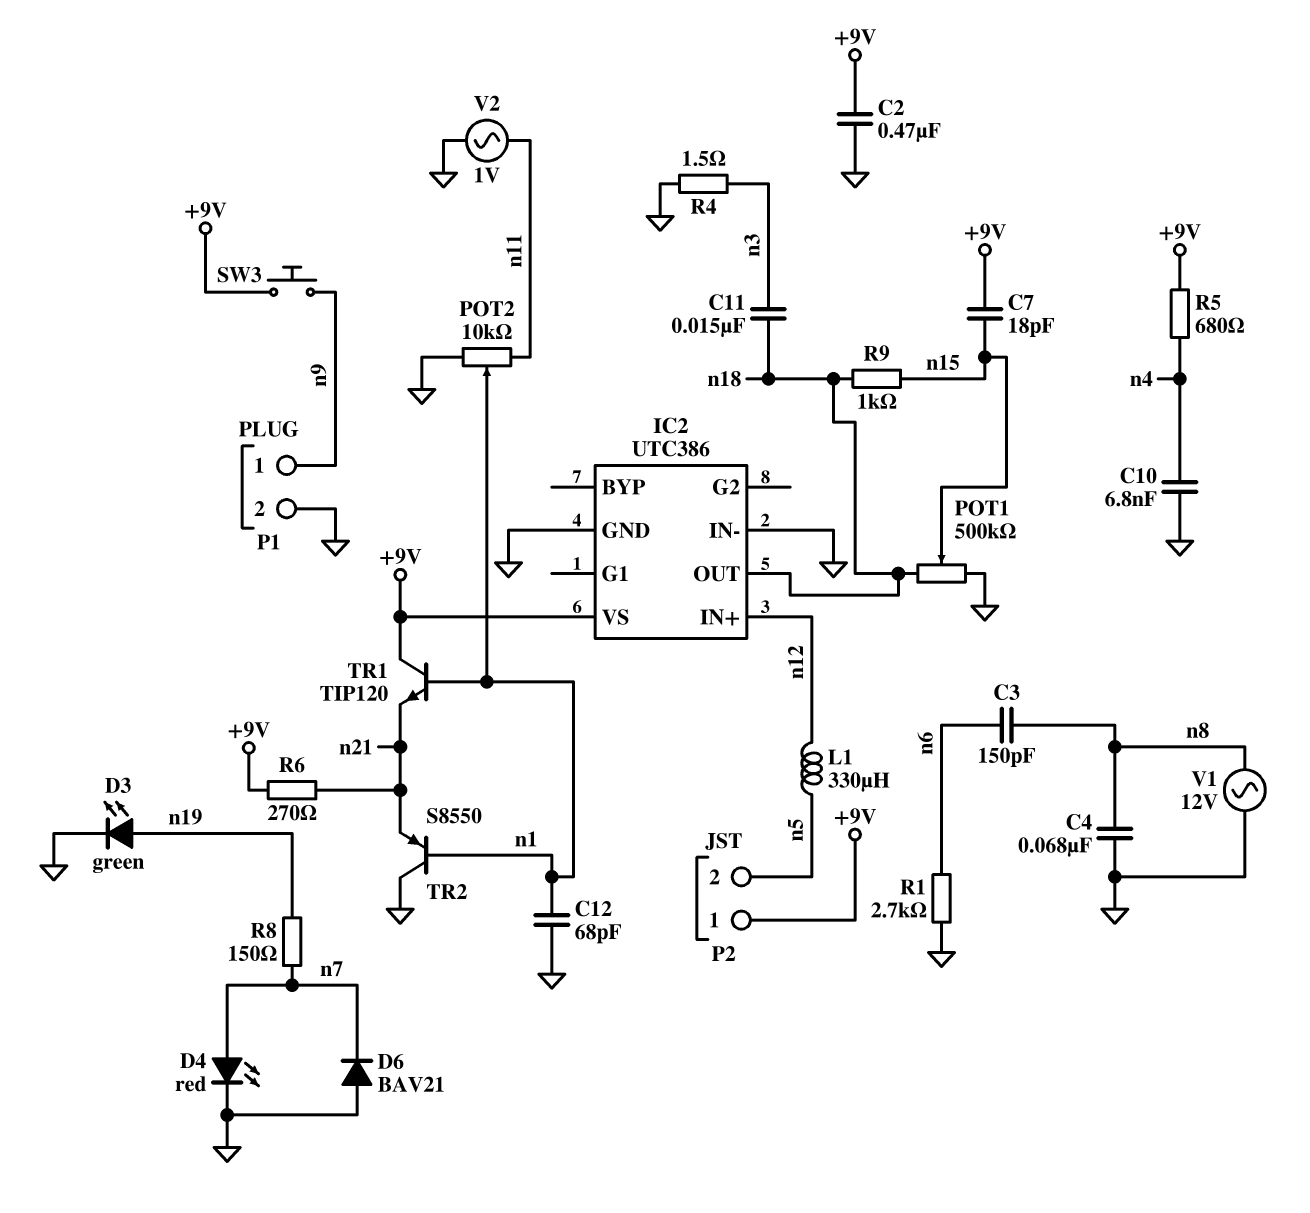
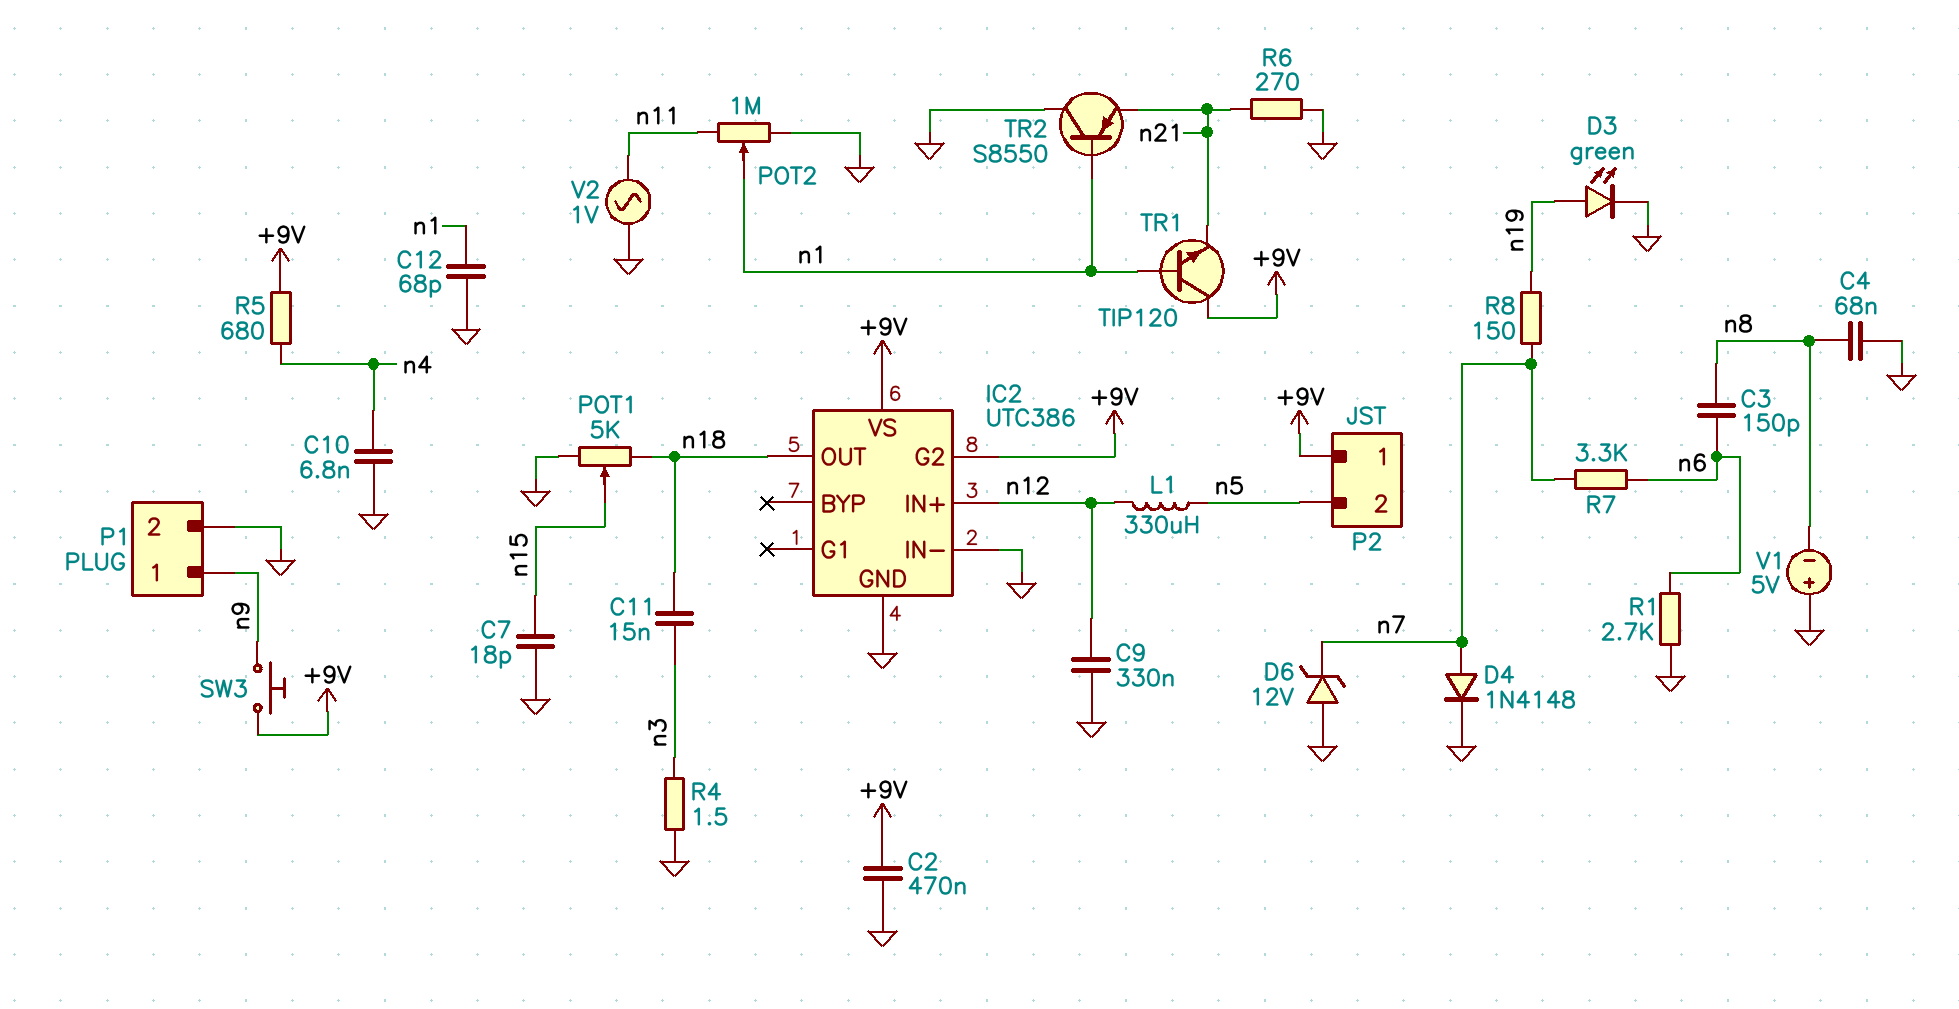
C7: 18pF (+9V, n15) -> 18pF (GND, n15)
C9: none -> 330nF (GND, n12)
D4: LED red (A n7, K GND) -> diode 1N4148 (A n7, K GND)
D6: diode BAV21 (A GND, K n7) -> zener 12V (A GND, K n7)
IC2 pin G2: none -> +9V
POT1: 500k (GND, n18, wiper n15) -> 5k (GND, n18, wiper n15)
POT2: 10k (GND, n11, wiper n1) -> 1M (GND, n11, wiper n1)
R6: 270 (+9V, n21) -> 270 (GND, n21)
R7: none -> 3.3k (n6, n7)
R9: 1k (n15, n18) -> none
V1: AC 12V (GND, n8) -> 5V (plus GND, minus n8)

